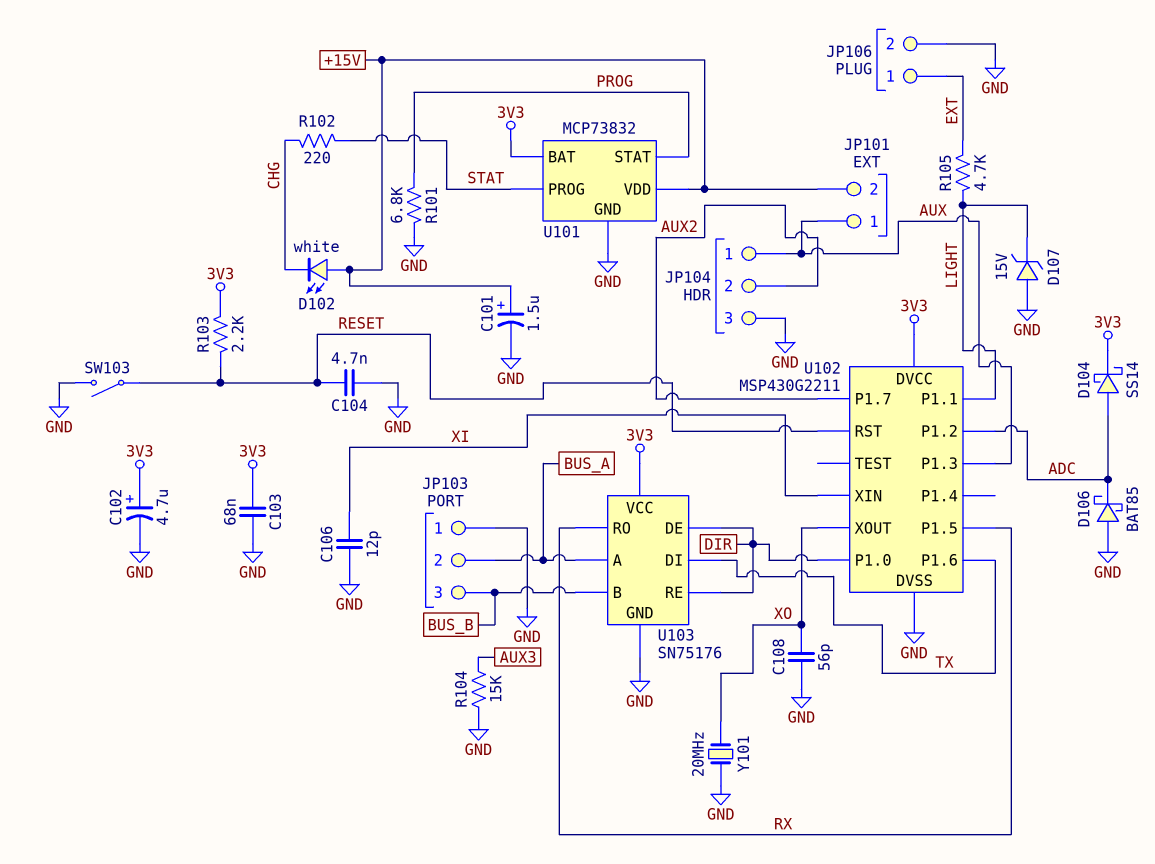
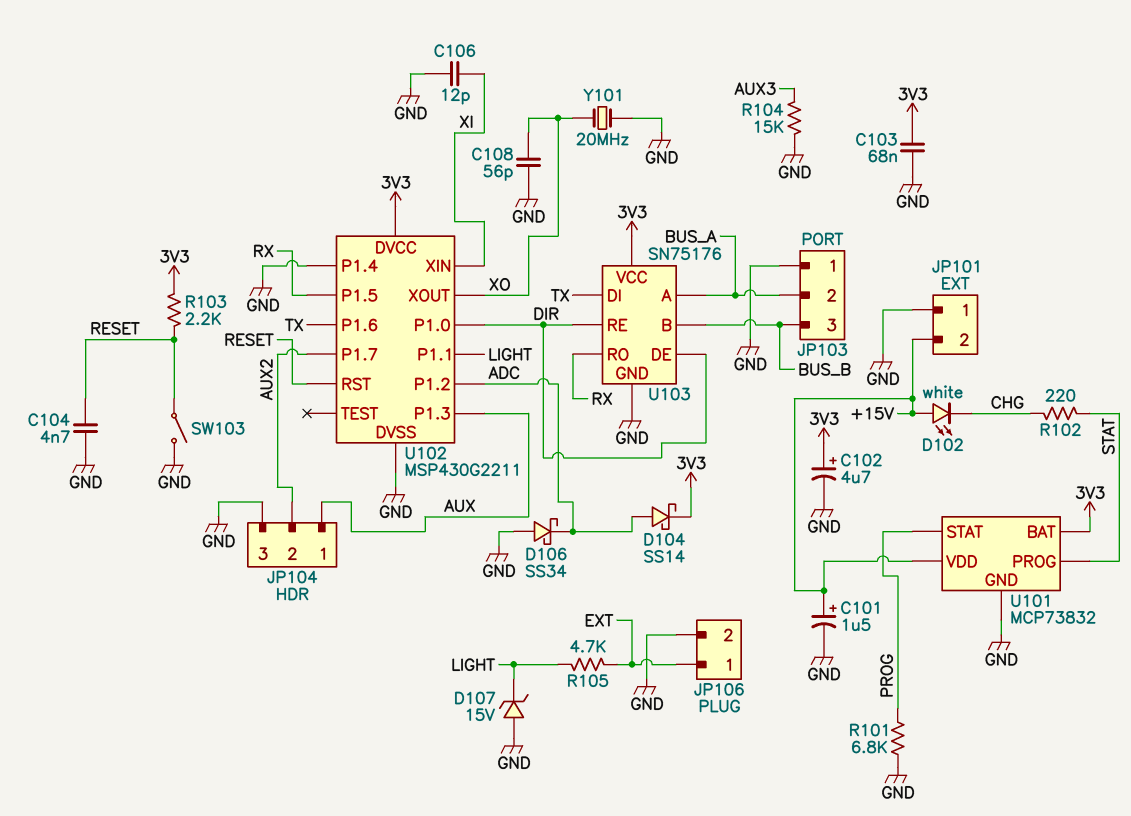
D106: schottky BAT85 (A GND, K ADC) -> schottky SS34 (A GND, K ADC)
JP101 pin 1: AUX -> GND
U102 pin P1.4: none -> GND

